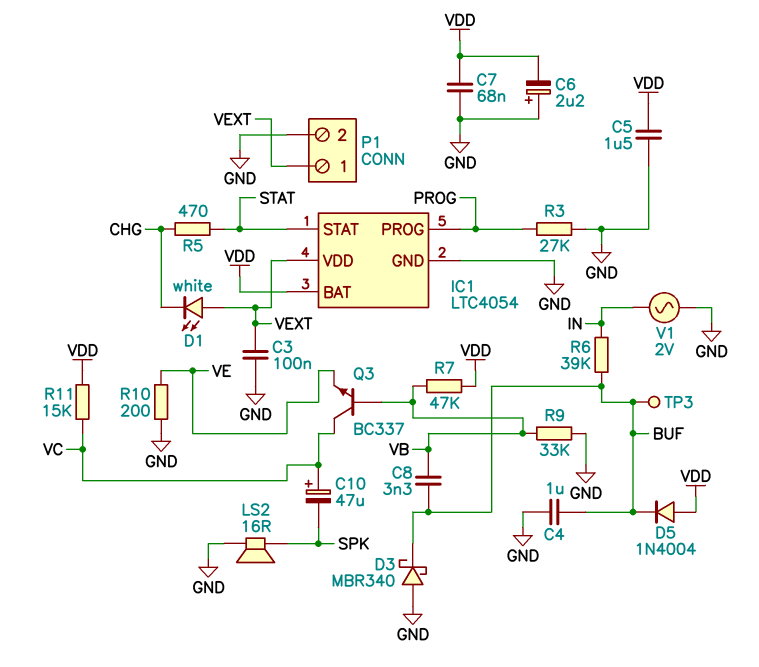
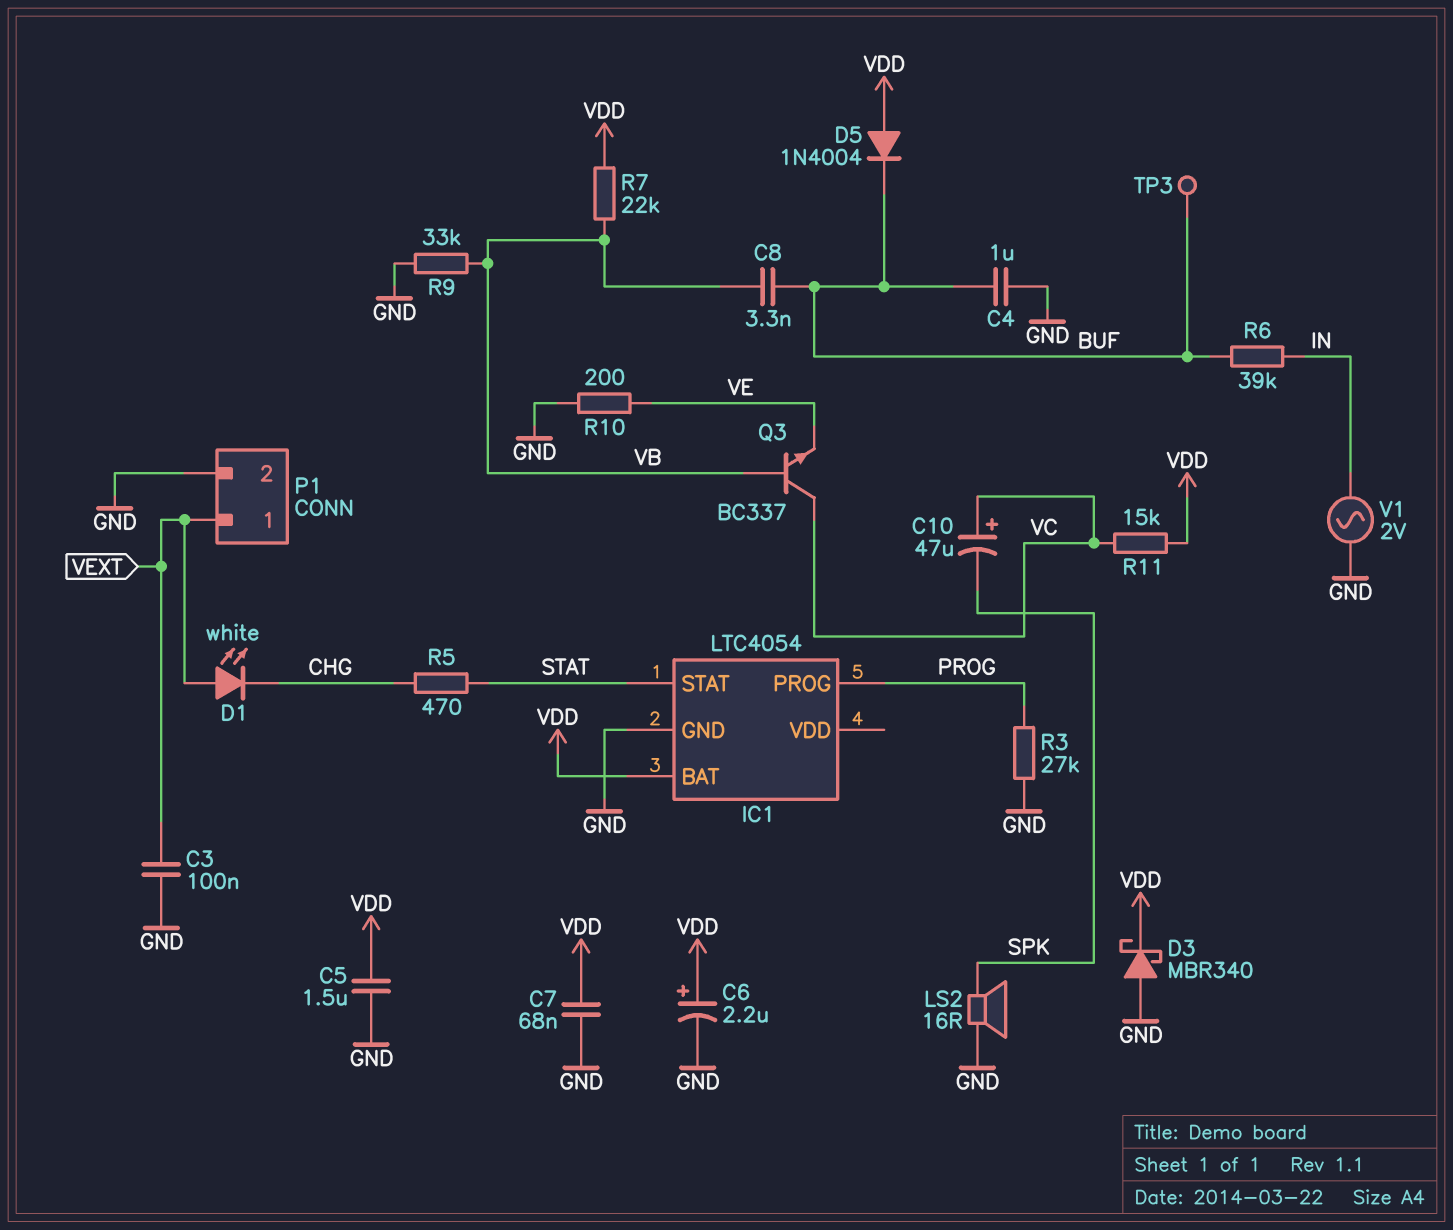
C6: 2.2uF (plus GND, minus VDD) -> 2.2uF (plus VDD, minus GND)
D3: schottky MBR340 (A GND, K BUF) -> schottky MBR340 (A GND, K VDD)
IC1 pin VDD: VEXT -> none
R7: 47k (VB, VDD) -> 22k (VB, VDD)

